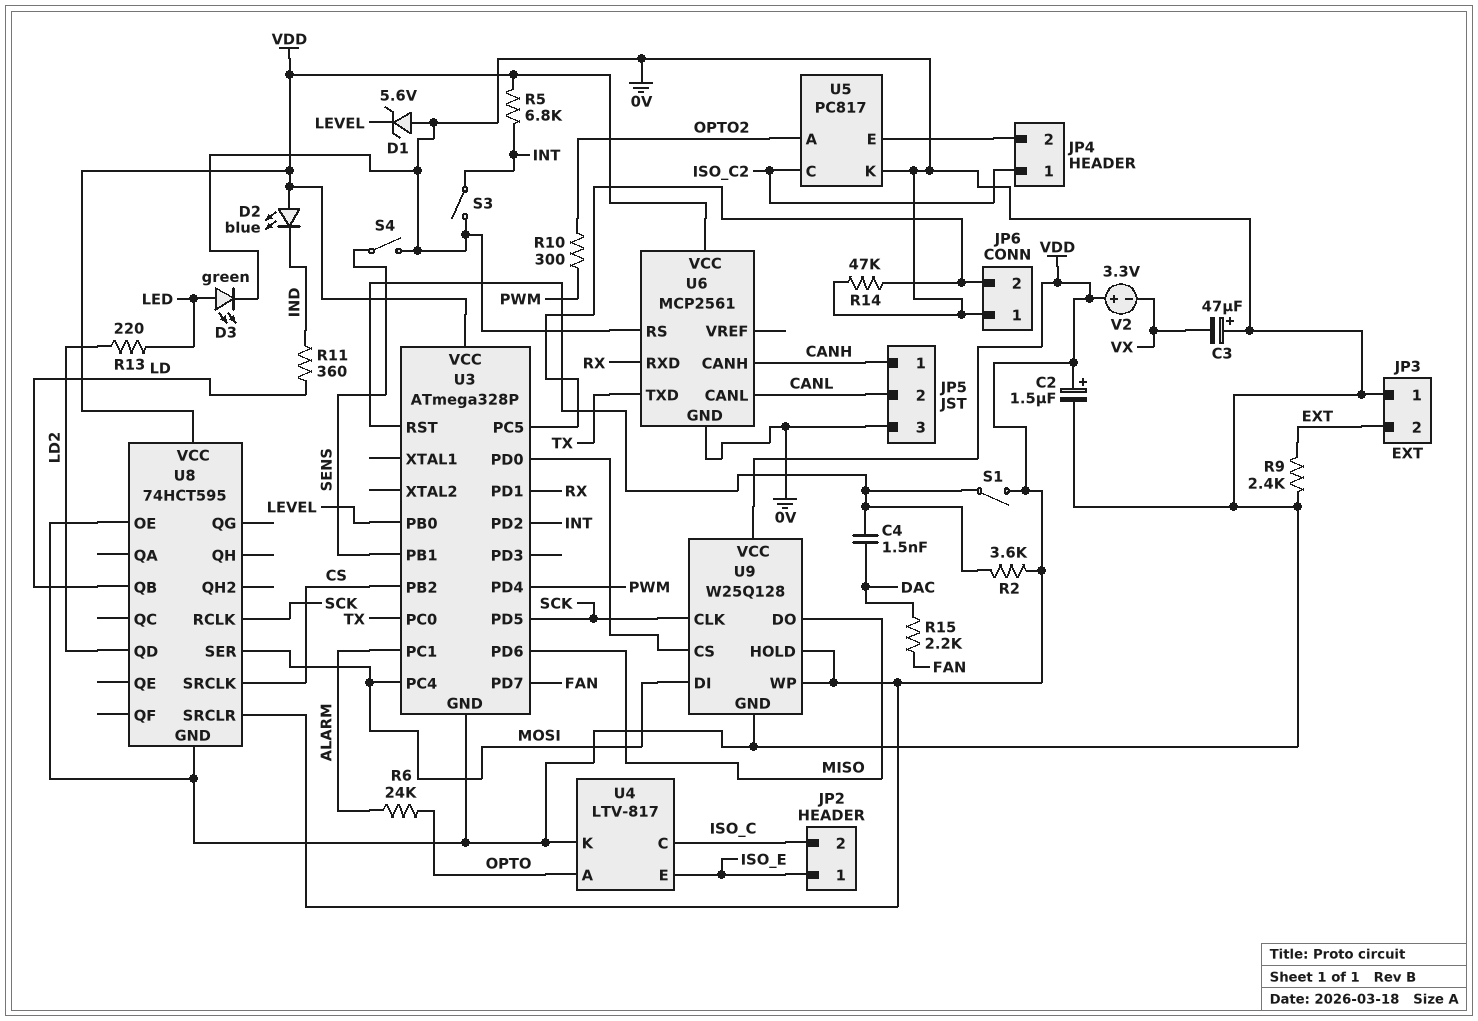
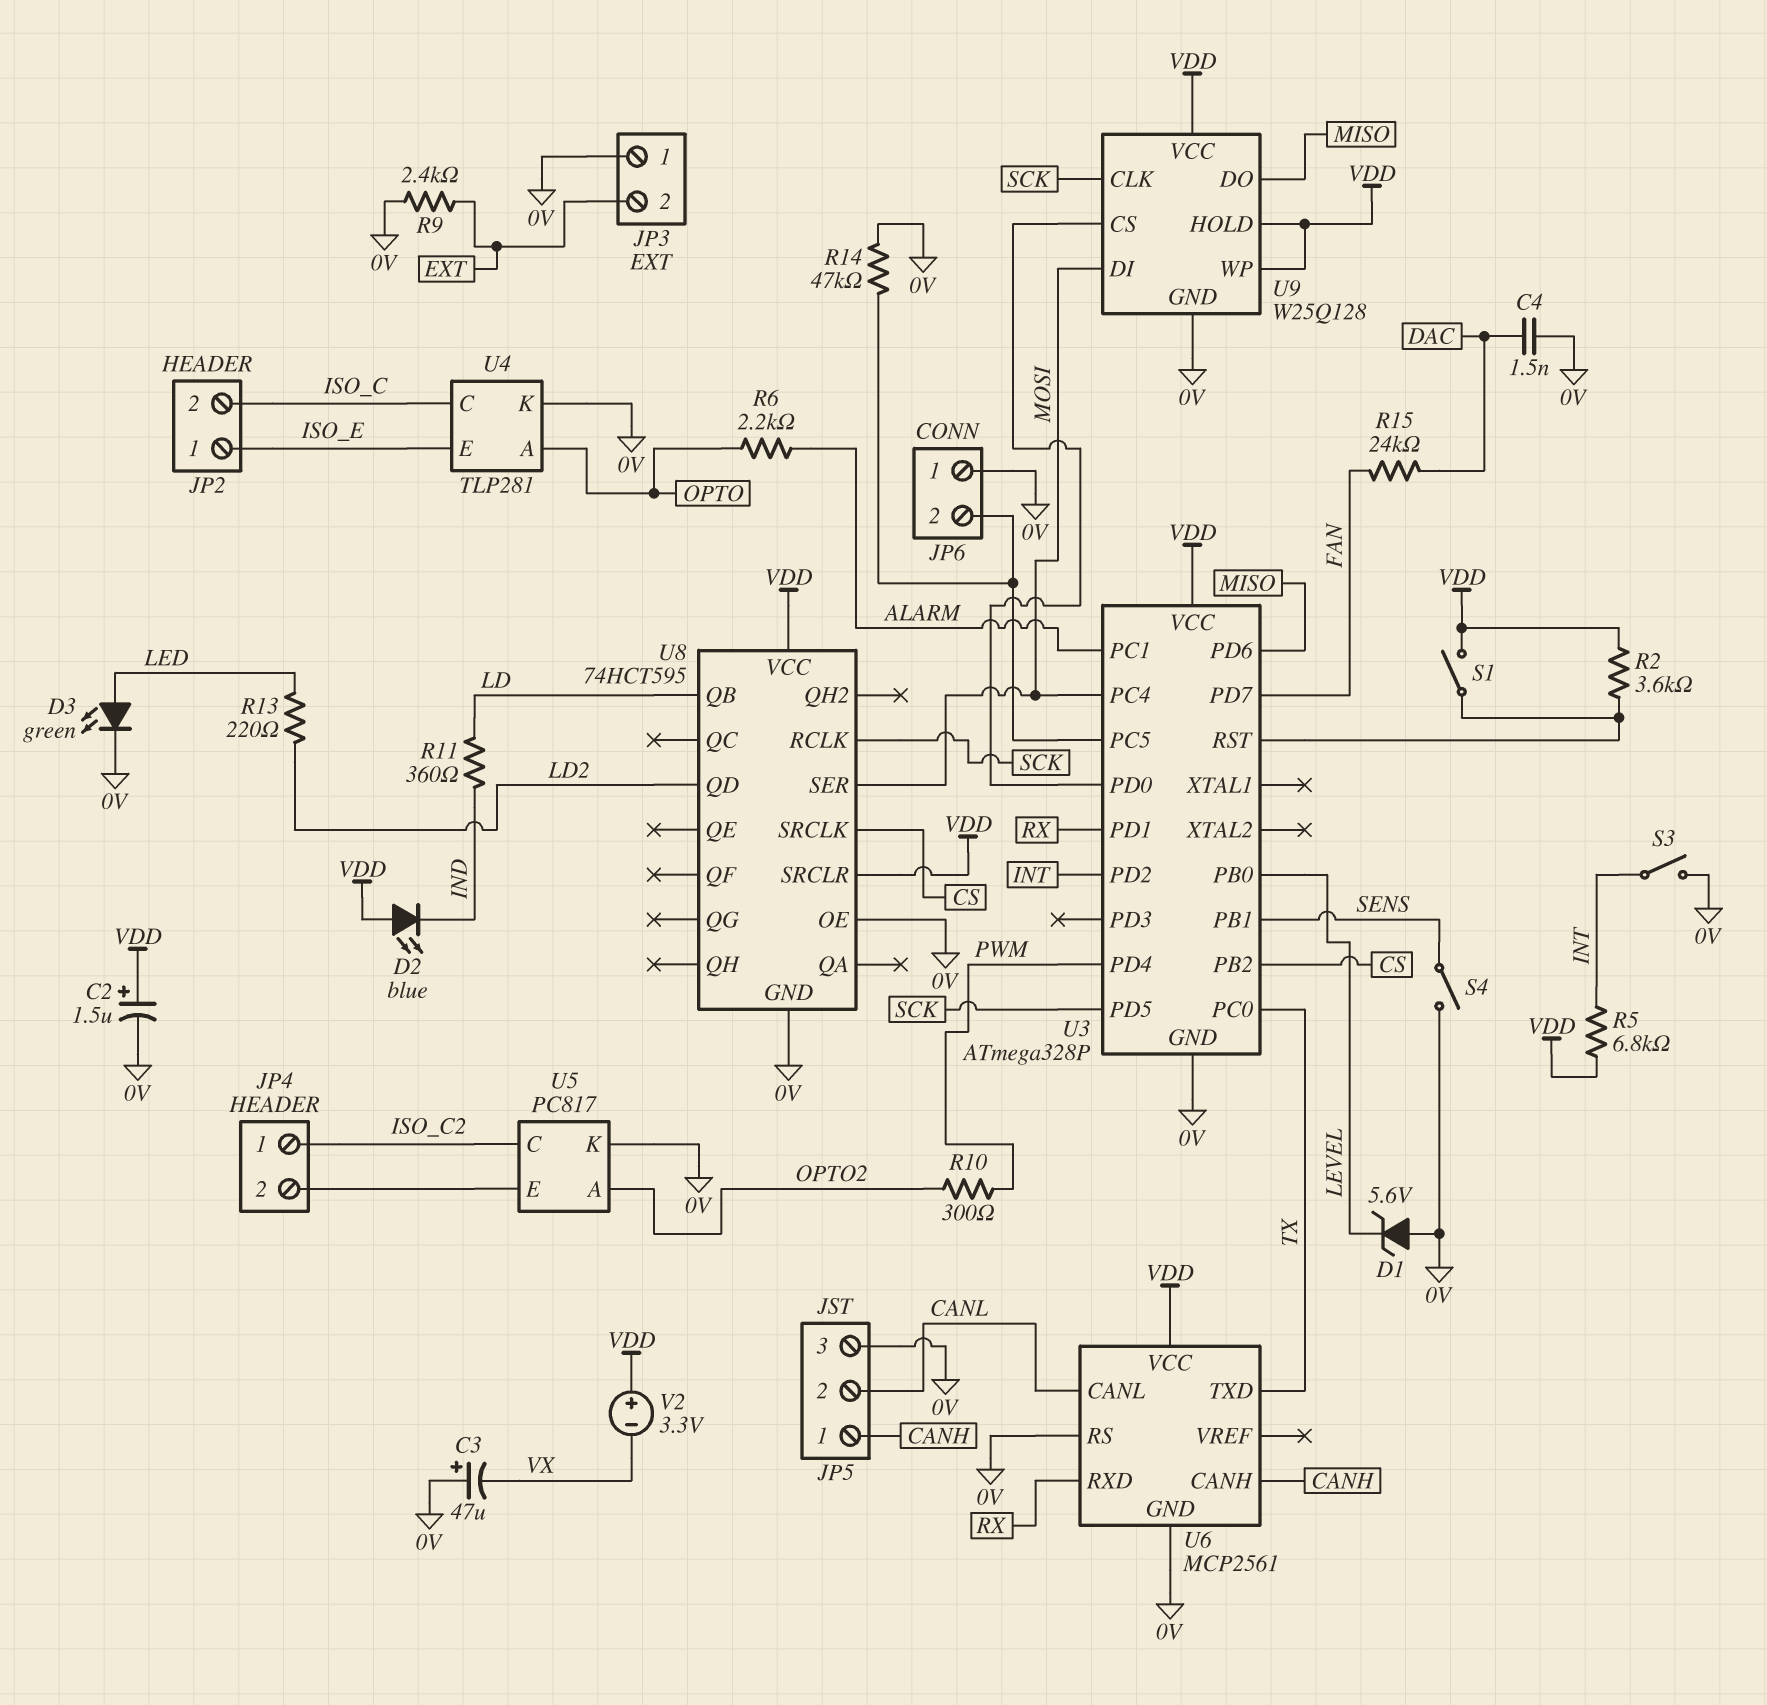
C4: 1.5nF (DAC, U3/RST) -> 1.5nF (0V, DAC)
R6: 24k (ALARM, OPTO) -> 2.2k (ALARM, OPTO)
R15: 2.2k (DAC, FAN) -> 24k (DAC, FAN)
U4: LTV-817 -> TLP281

